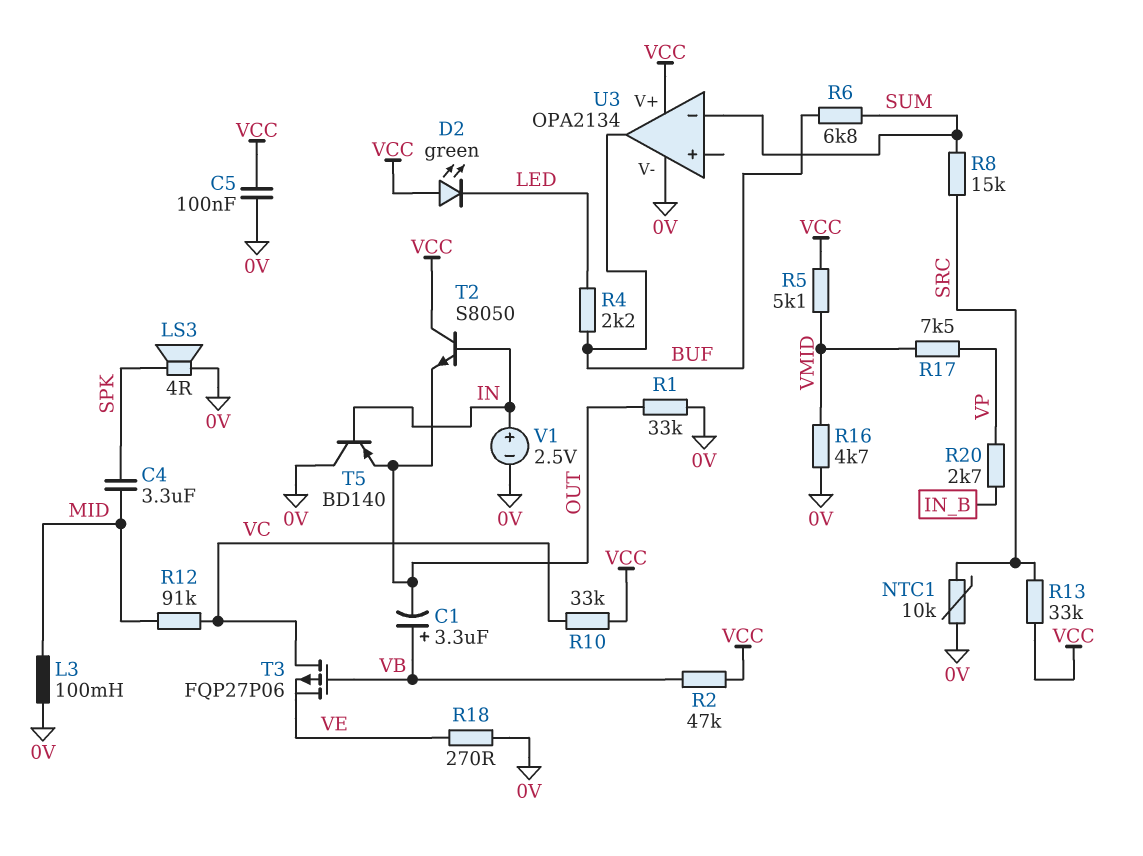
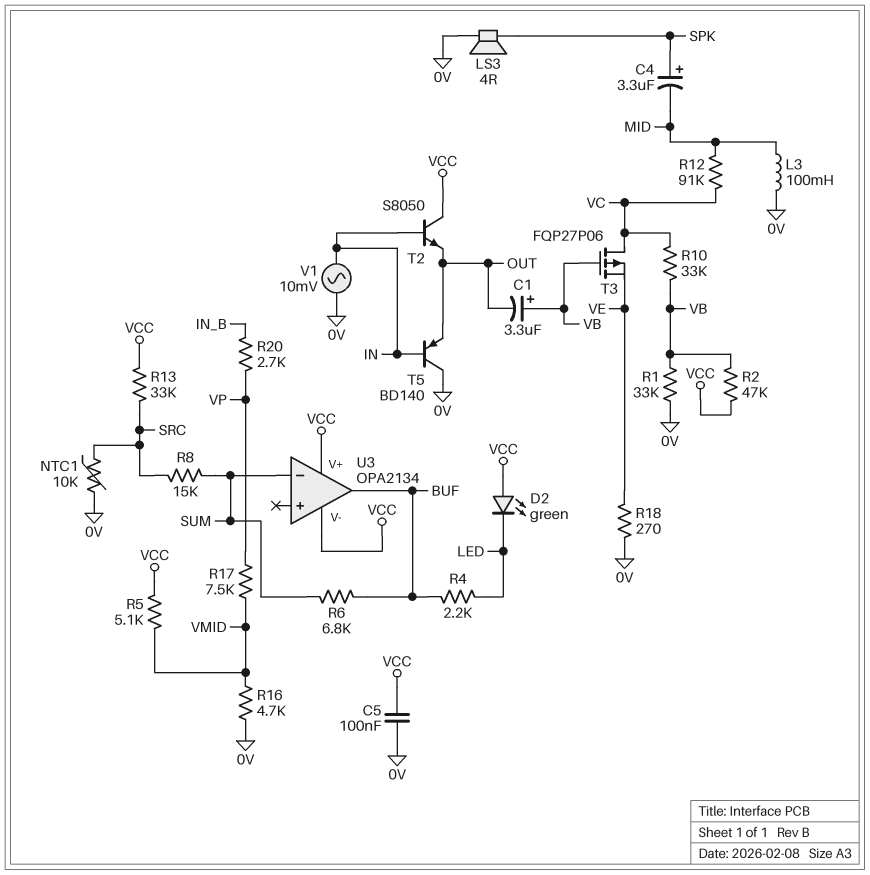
C4: 3.3uF (MID, SPK) -> 3.3uF (plus SPK, minus MID)
R1: 33k (0V, OUT) -> 33k (0V, VB)
R10: 33k (VC, VCC) -> 33k (VB, VC)
U3 pin V-: 0V -> VCC
V1: 2.5V (plus IN, minus 0V) -> AC 10mV (0V, IN)

